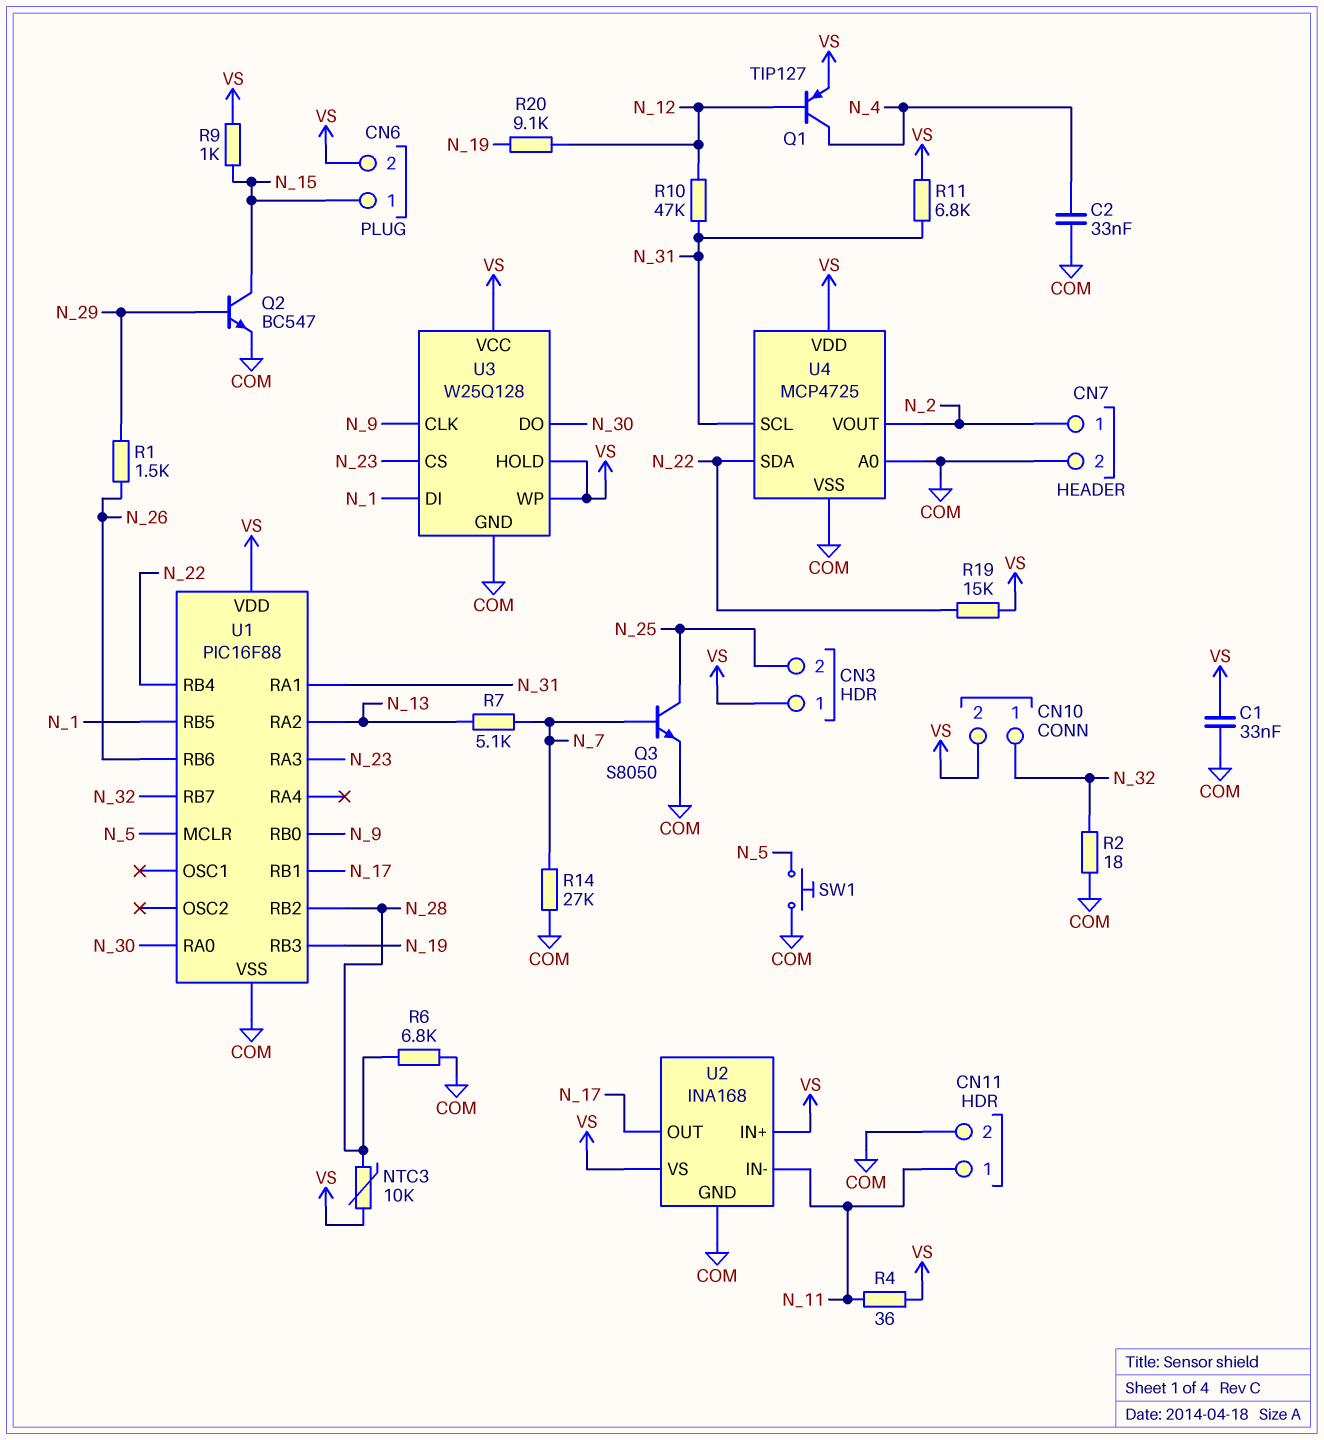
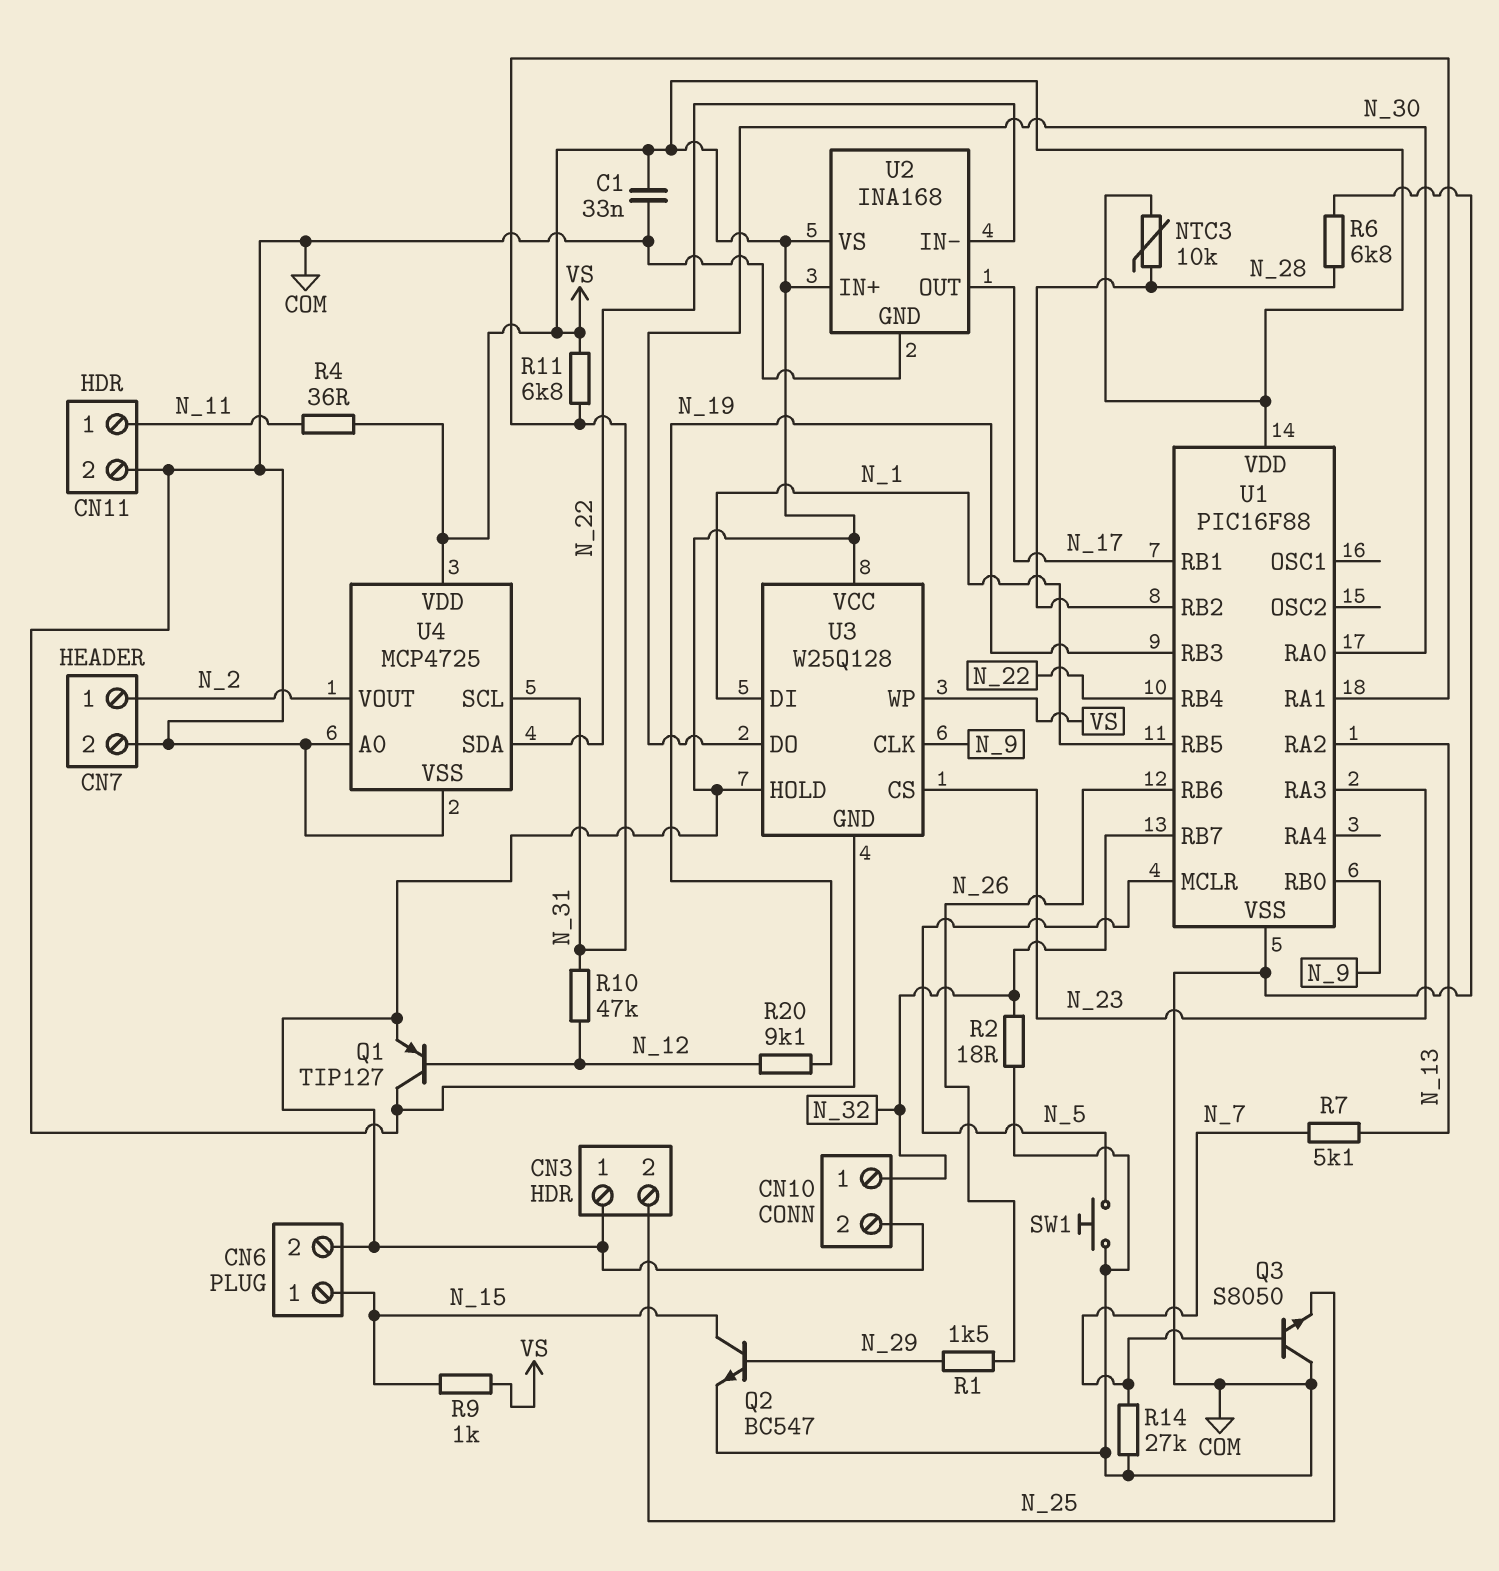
C2: 33nF (COM, N_4) -> none
Q1: PNP TIP127 (B N_12, C N_4, E VS) -> PNP TIP127 (B N_12, C COM, E VS)
Q3: NPN S8050 (B N_7, C N_25, E COM) -> NPN S8050 (B N_7, C COM, E N_25)
R19: 15k (N_22, VS) -> none
U2 pin IN-: N_11 -> N_22

